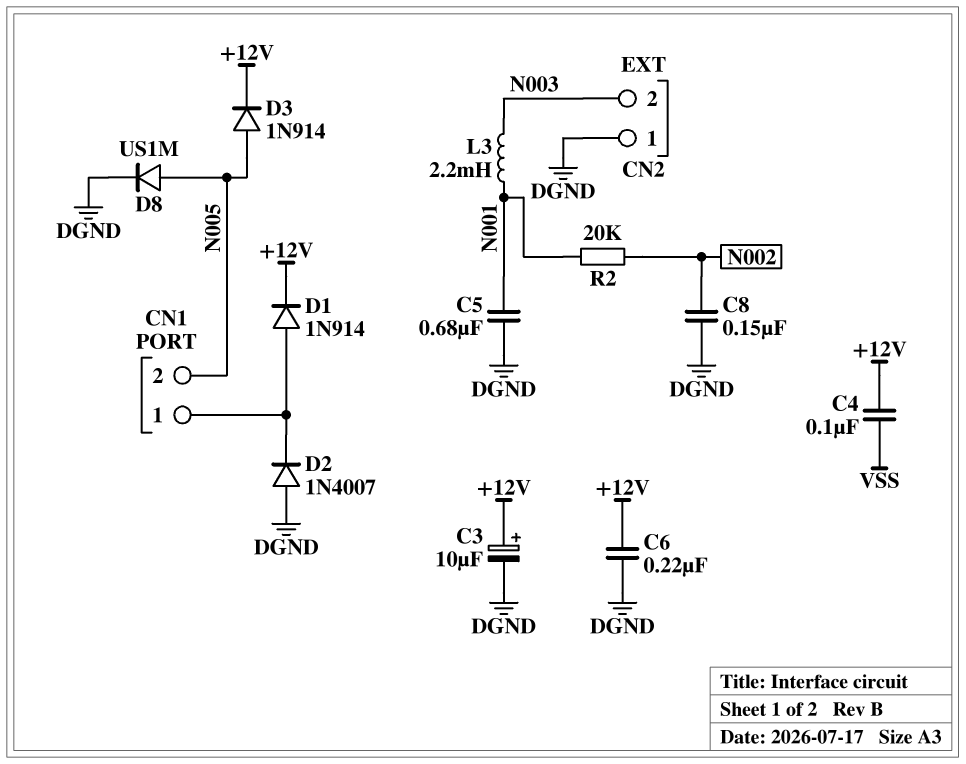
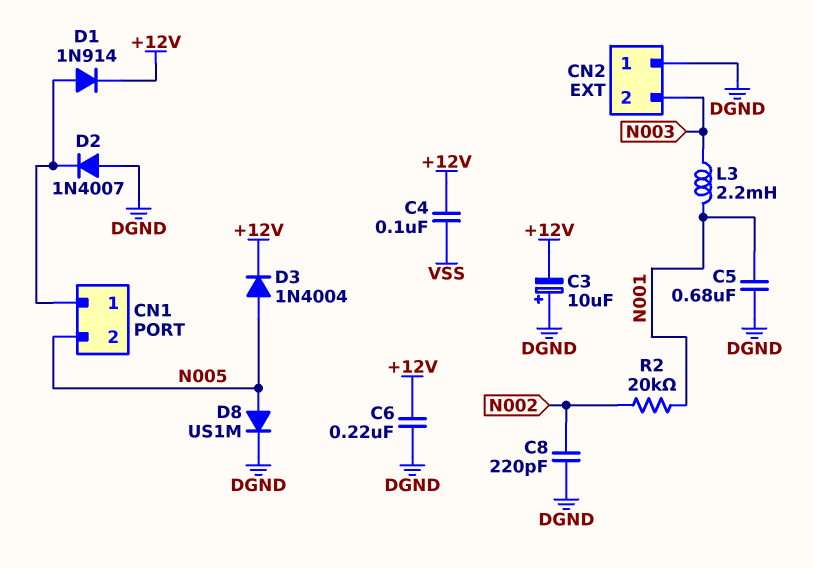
C3: 10uF (plus +12V, minus DGND) -> 10uF (plus DGND, minus +12V)
C8: 150nF (DGND, N002) -> 220pF (DGND, N002)
D3: diode 1N914 (A N005, K +12V) -> diode 1N4004 (A N005, K +12V)

